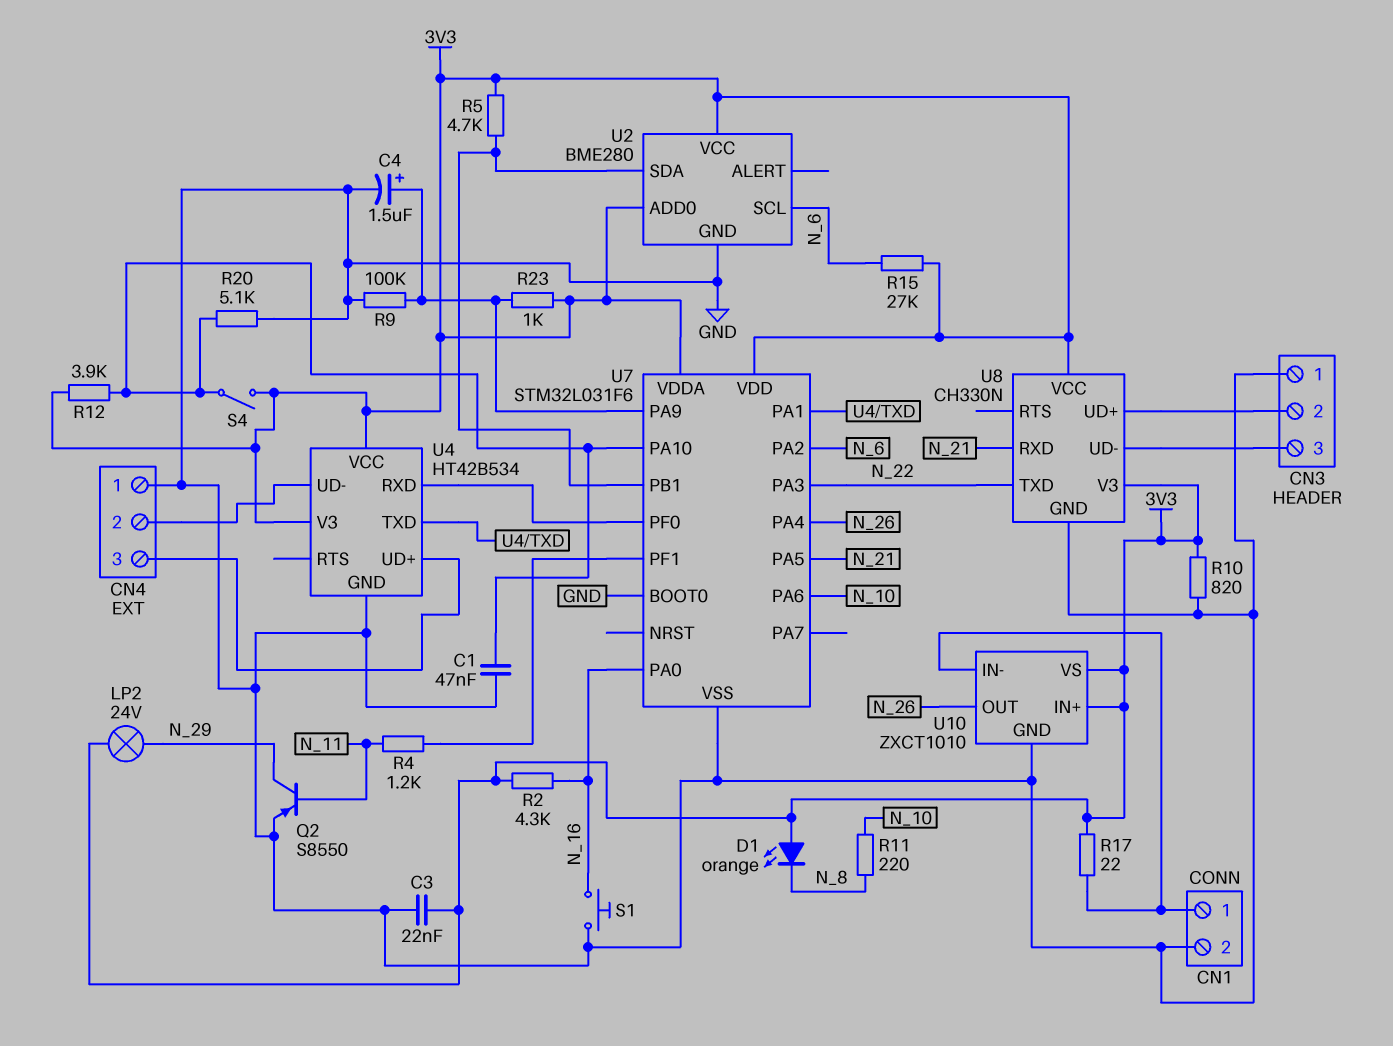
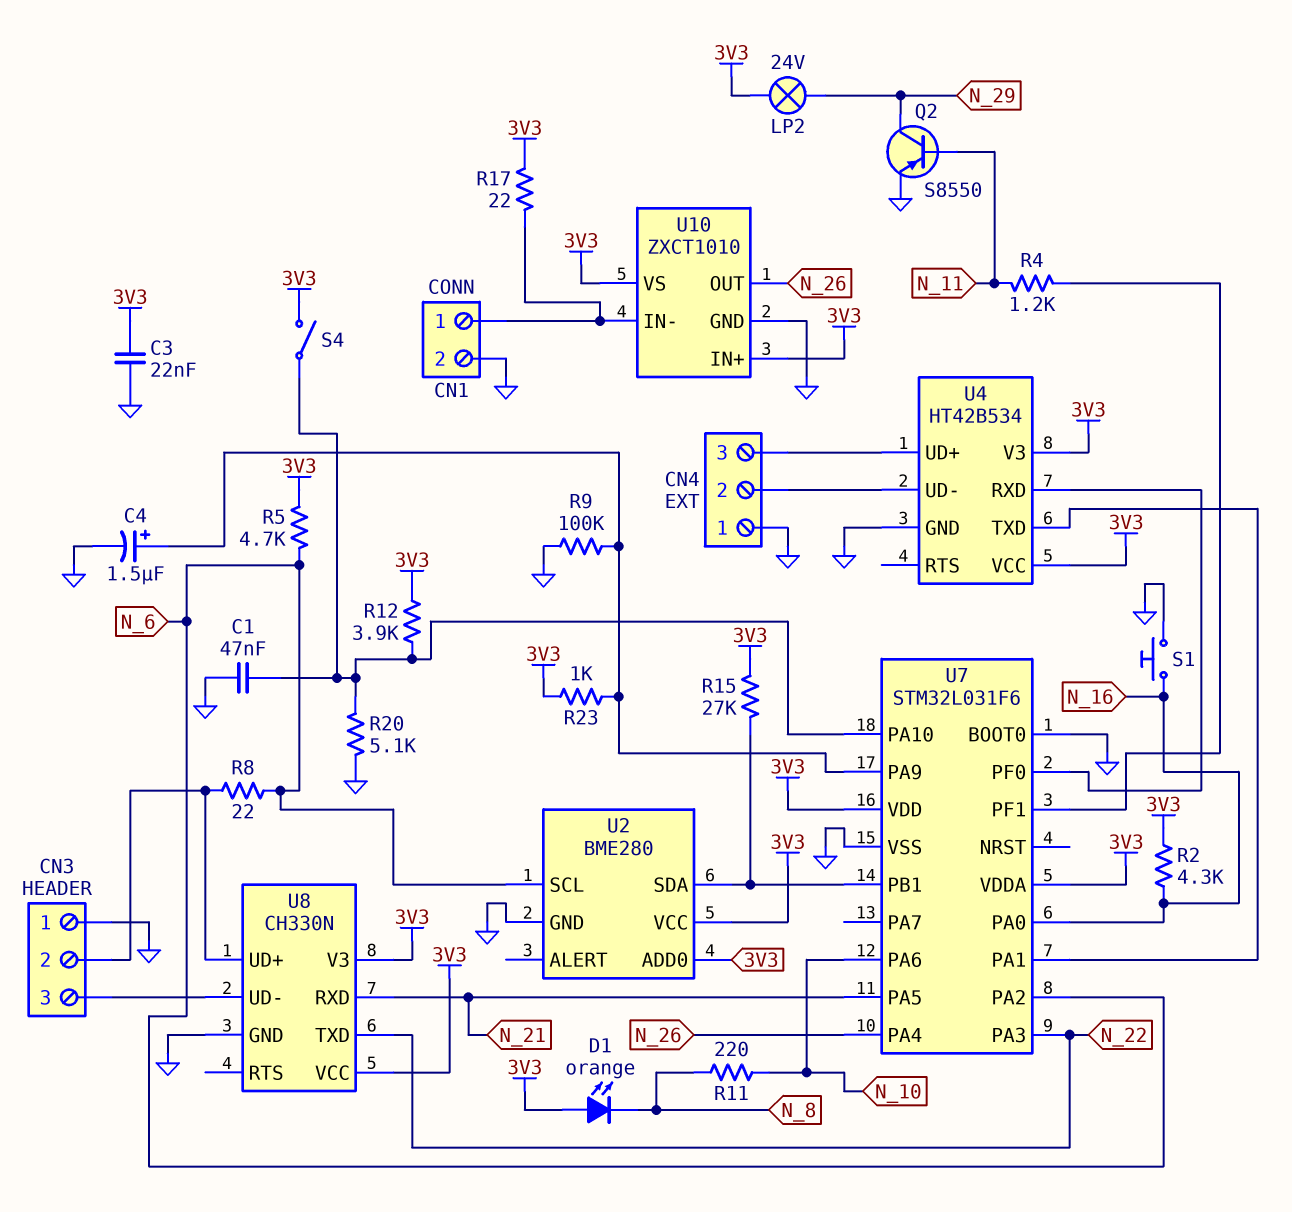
R5: 4.7k (3V3, U2/SDA) -> 4.7k (3V3, N_6)
R8: none -> 22 (CN3/2, N_6)
R10: 820 (3V3, GND) -> none
R15: 27k (3V3, N_6) -> 27k (3V3, U2/SDA)

